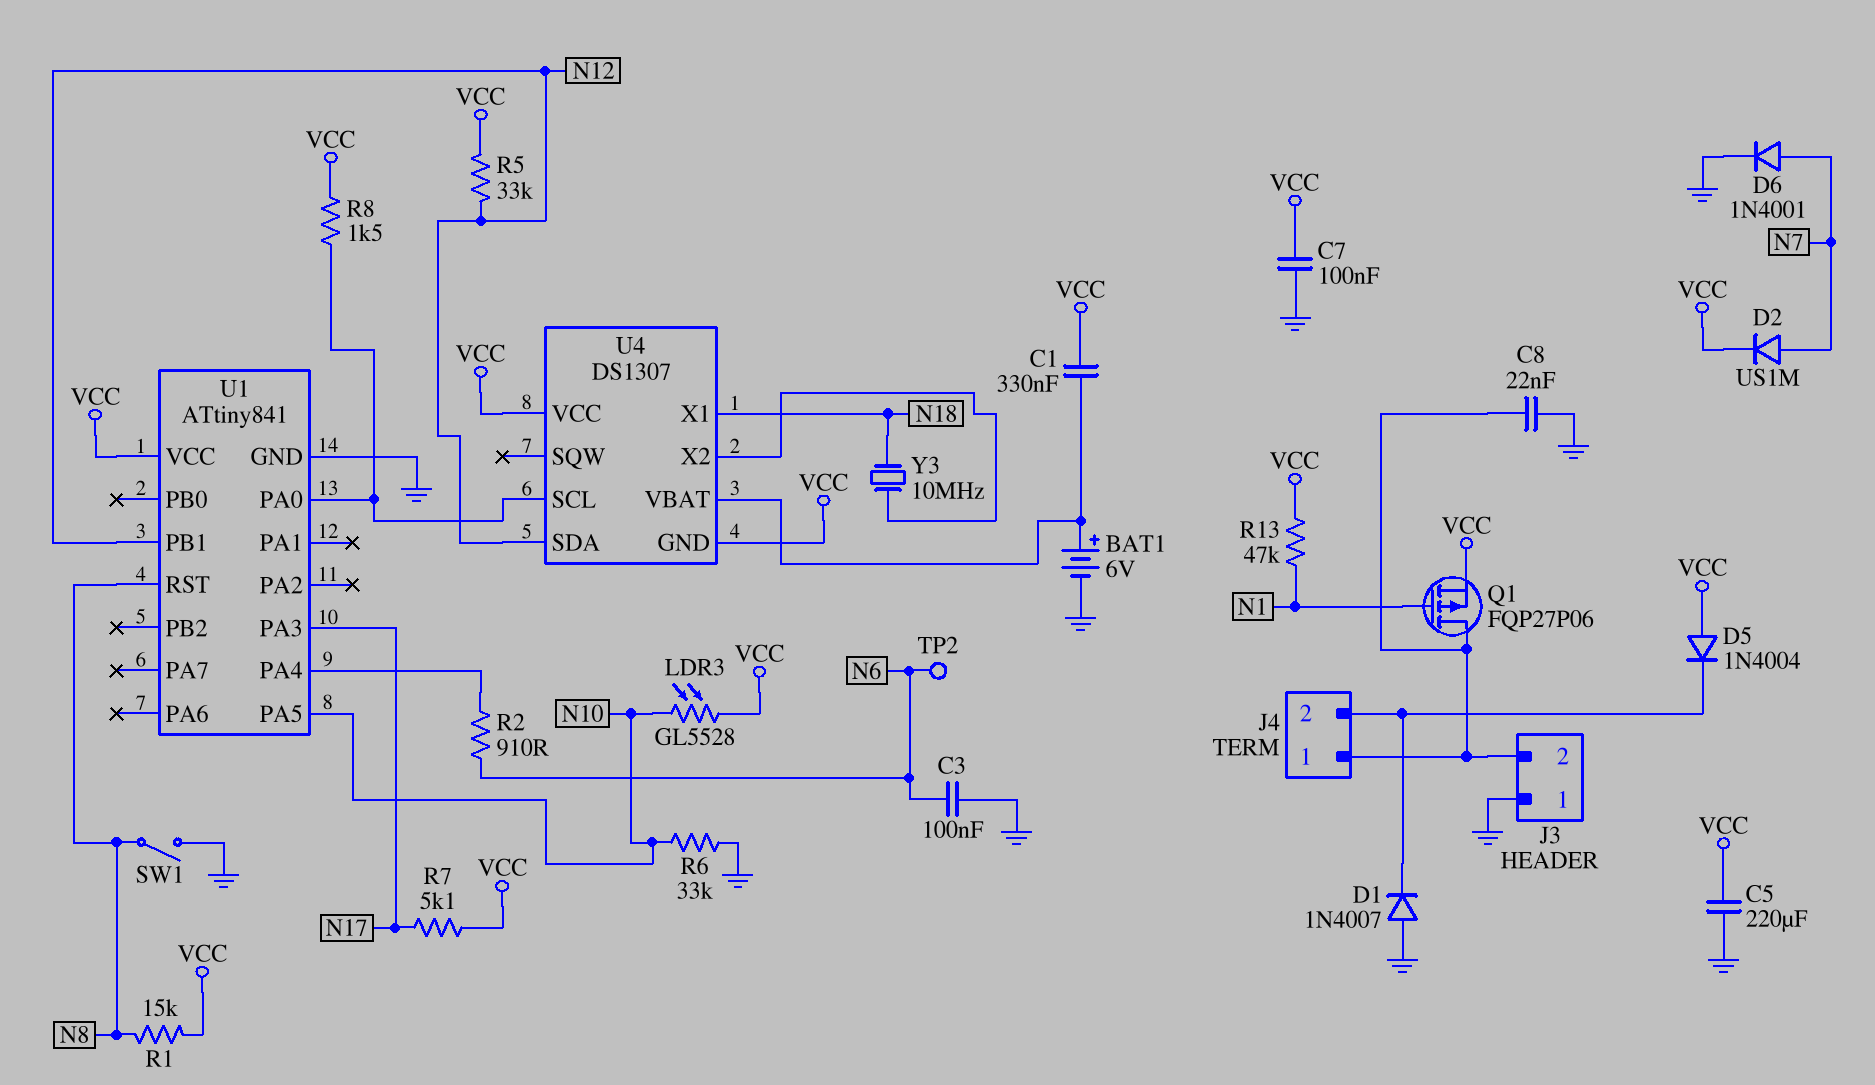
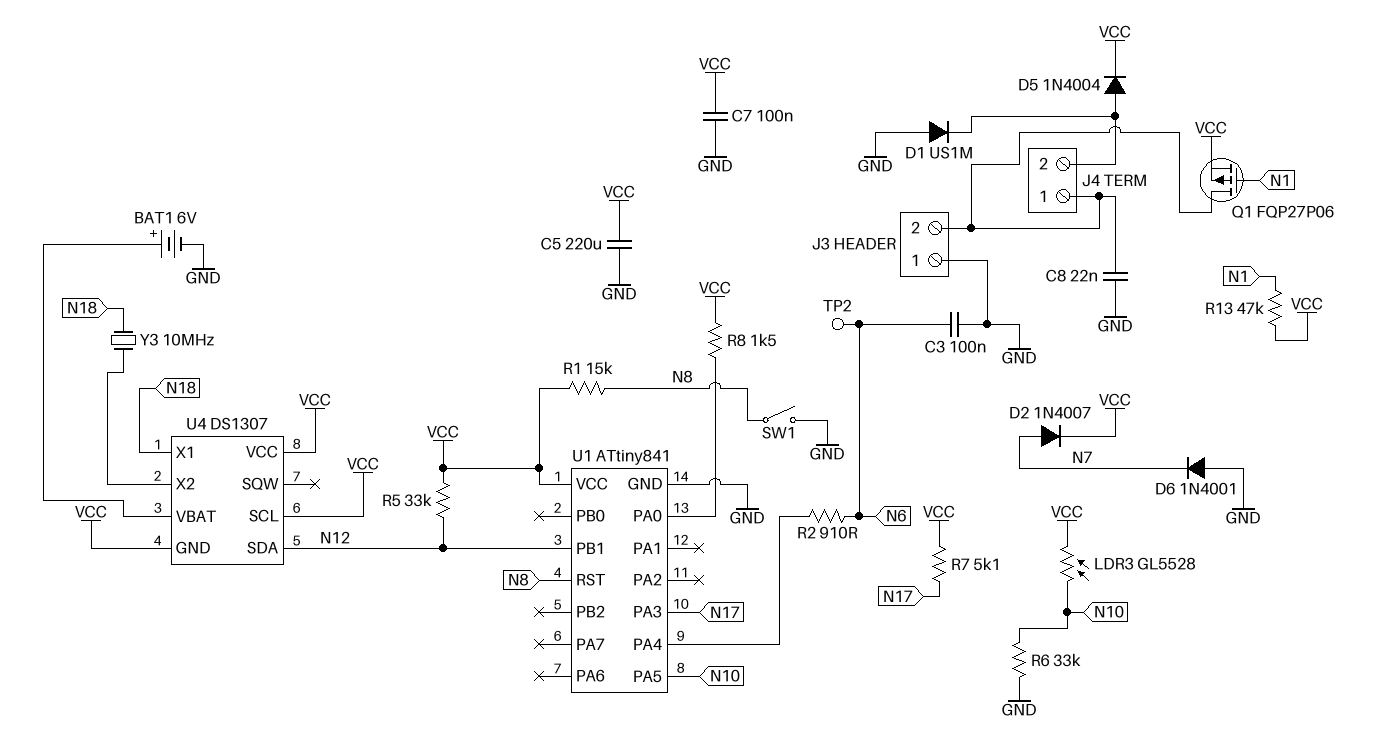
C1: 330nF (U4/VBAT, VCC) -> none
D1: diode 1N4007 (A GND, K J4/2) -> diode US1M (A GND, K J4/2)
D2: diode US1M (A N7, K VCC) -> diode 1N4007 (A N7, K VCC)
D5: diode 1N4004 (A VCC, K J4/2) -> diode 1N4004 (A J4/2, K VCC)
D6: diode 1N4001 (A N7, K GND) -> diode 1N4001 (A GND, K N7)
U4 pin SCL: U1/PA0 -> VCC

